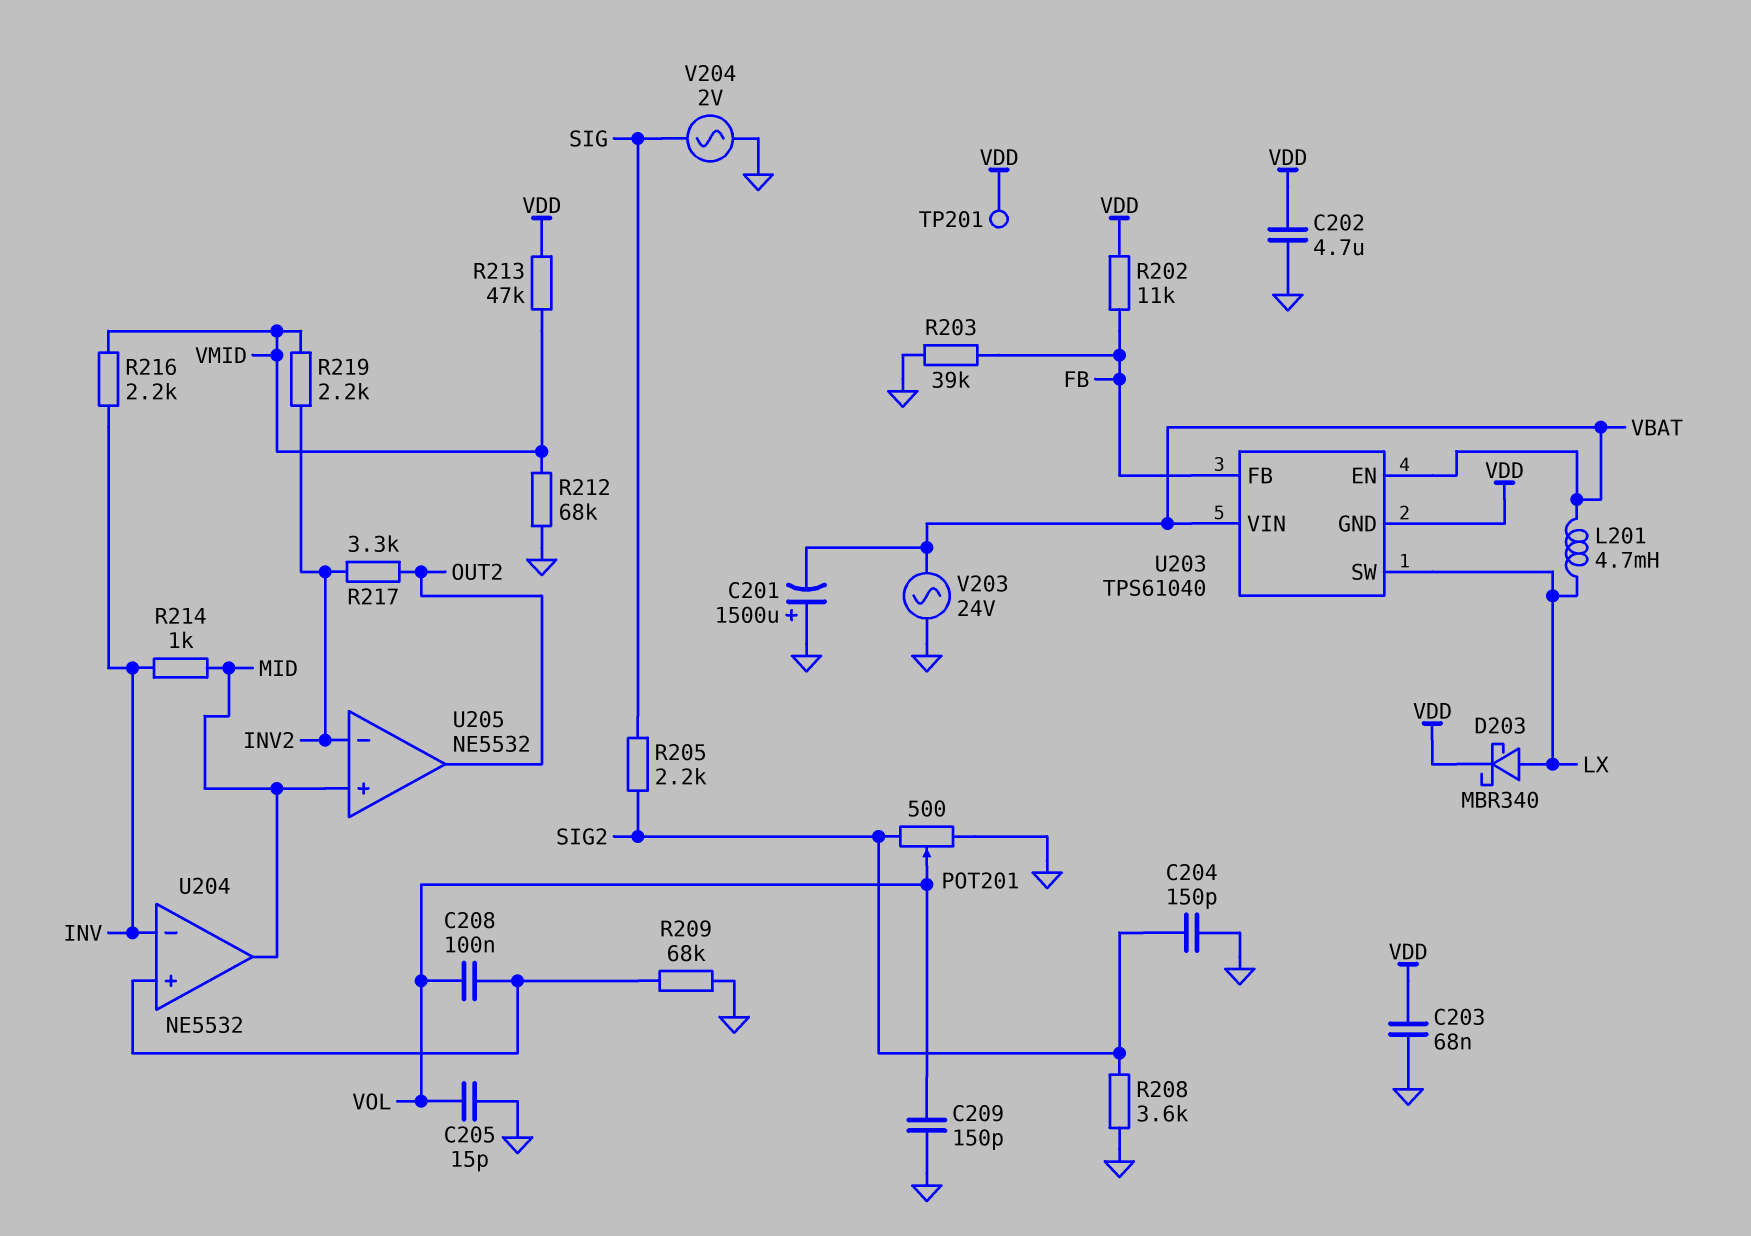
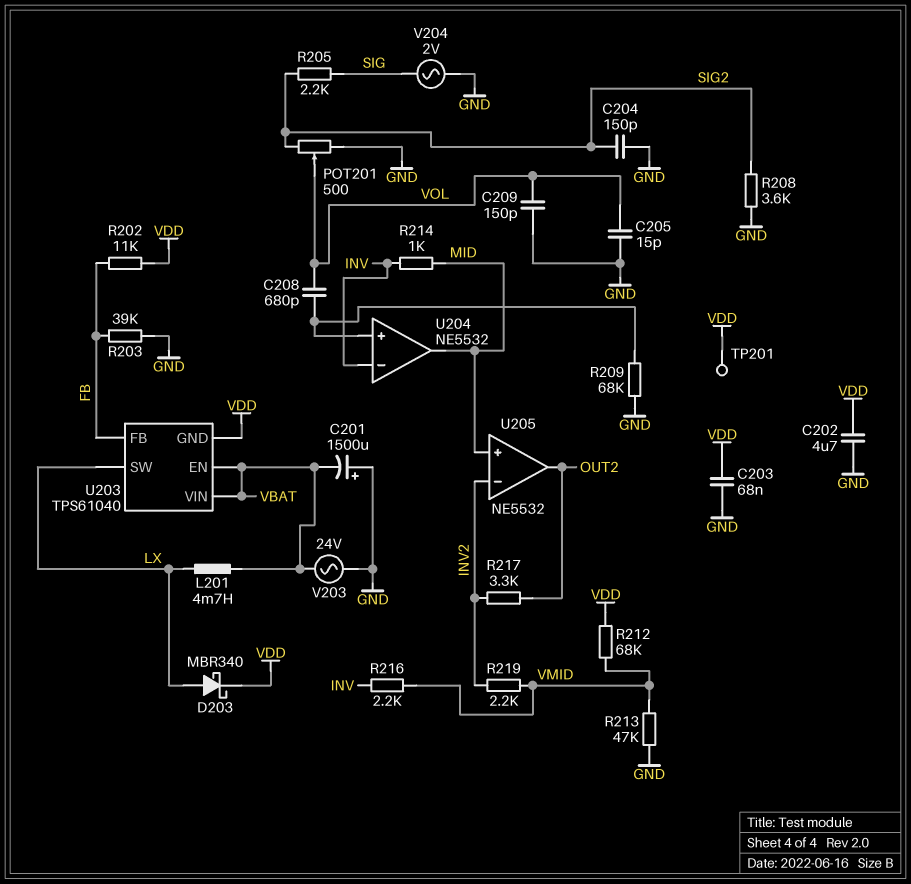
C208: 100nF (U204/in+, VOL) -> 680pF (U204/in+, VOL)
R212: 68k (GND, VMID) -> 68k (VDD, VMID)
R213: 47k (VDD, VMID) -> 47k (GND, VMID)

